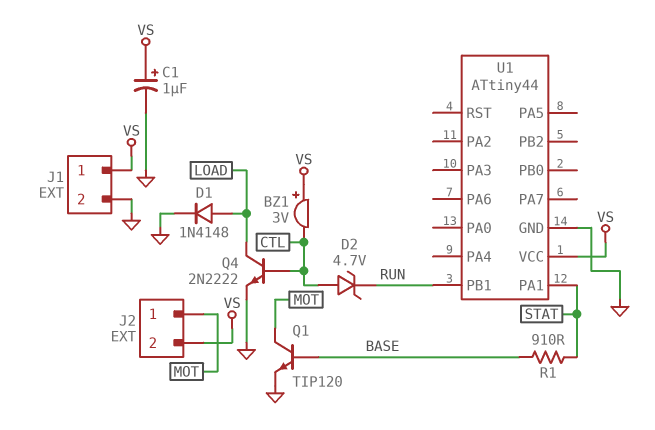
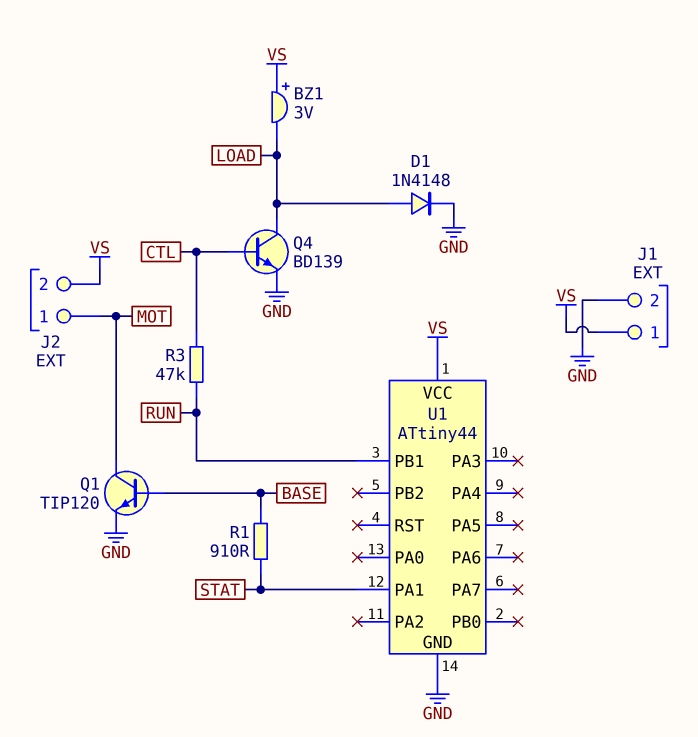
BZ1: buzzer 3V (plus VS, minus CTL) -> buzzer 3V (plus VS, minus LOAD)
C1: 1uF (plus VS, minus GND) -> none
D2: zener 4.7V (A CTL, K RUN) -> none
Q4: NPN 2N2222 (B CTL, C LOAD, E GND) -> NPN BD139 (B CTL, C LOAD, E GND)
R3: none -> 47k (CTL, RUN)

